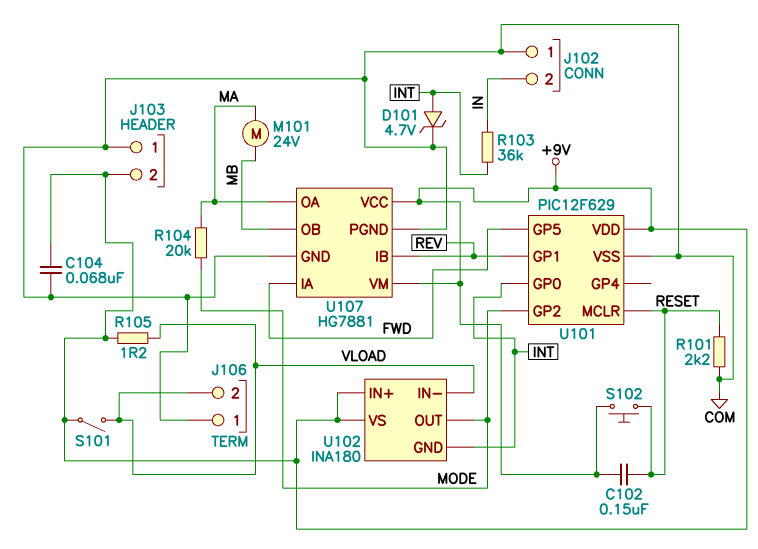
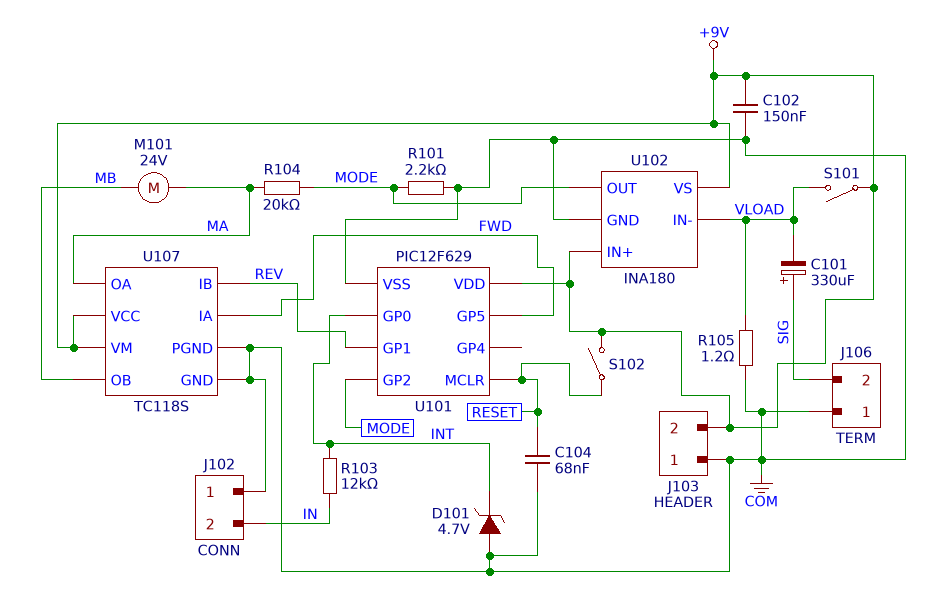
C101: none -> 330uF (plus SIG, minus VLOAD)
C102: 150nF (+9V, RESET) -> 150nF (+9V, COM)
C104: 68nF (+9V, COM) -> 68nF (COM, RESET)
D101: zener 4.7V (A INT, K COM) -> zener 4.7V (A COM, K INT)
J106 pin 2: VLOAD -> SIG
R101: 2.2k (COM, RESET) -> 2.2k (COM, MODE)
R103: 36k (IN, INT) -> 12k (IN, INT)
R105: 1.2 (+9V, VLOAD) -> 1.2 (COM, VLOAD)
S102: button (+9V, RESET) -> switch (+9V, RESET)
U102 pin GND: INT -> COM
U107: HG7881 -> TC118S

